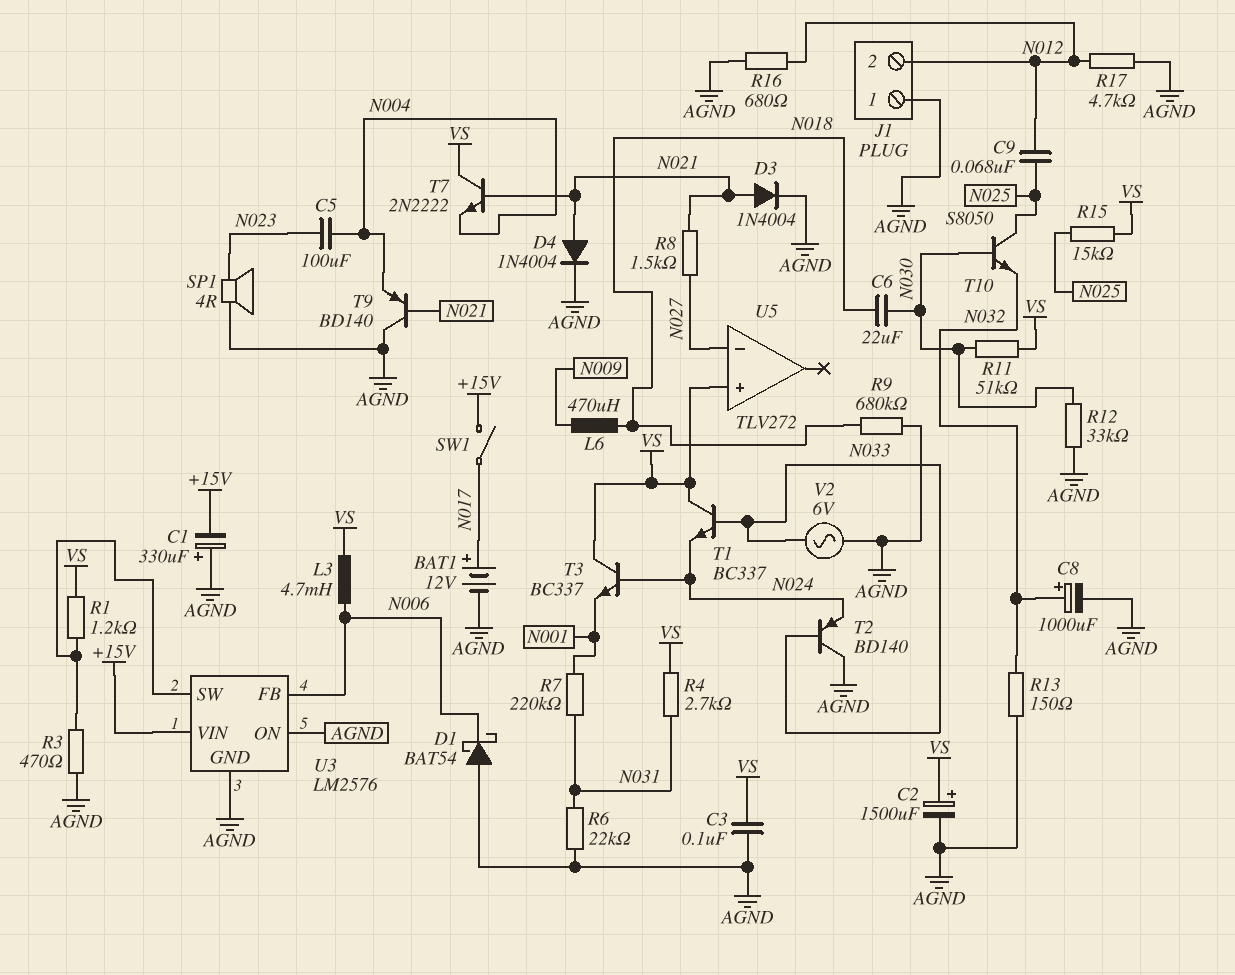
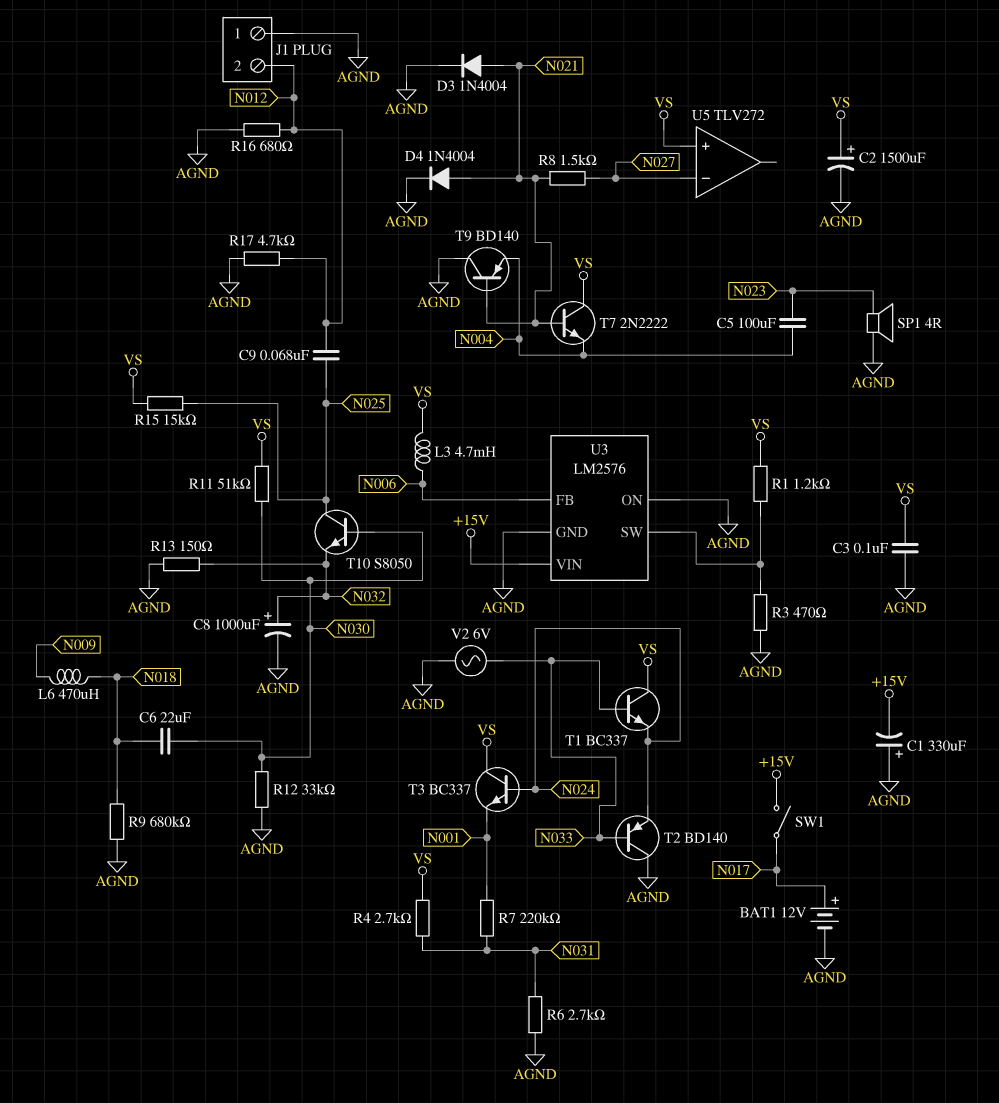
D1: schottky BAT54 (A AGND, K N006) -> none
R6: 22k (AGND, N031) -> 2.7k (AGND, N031)

